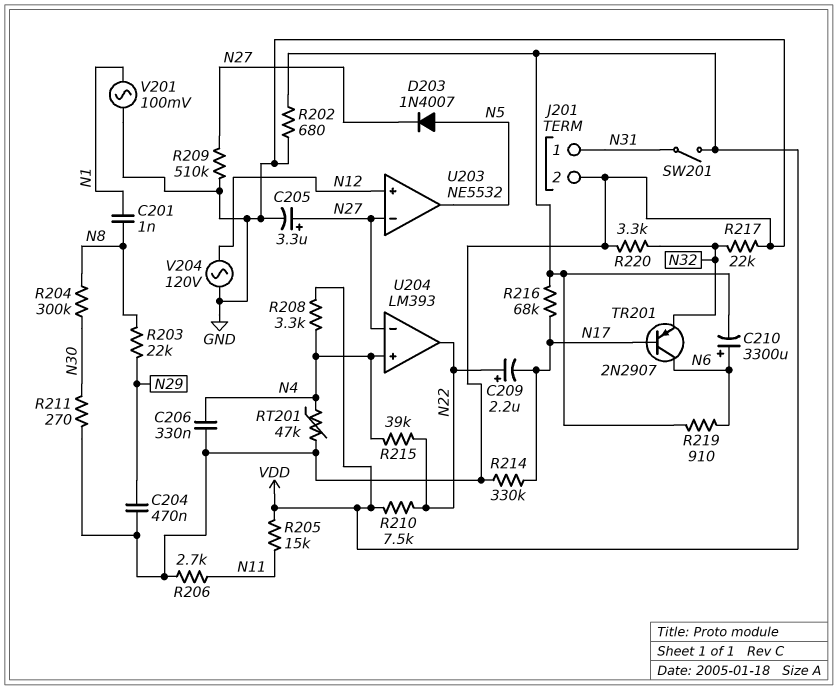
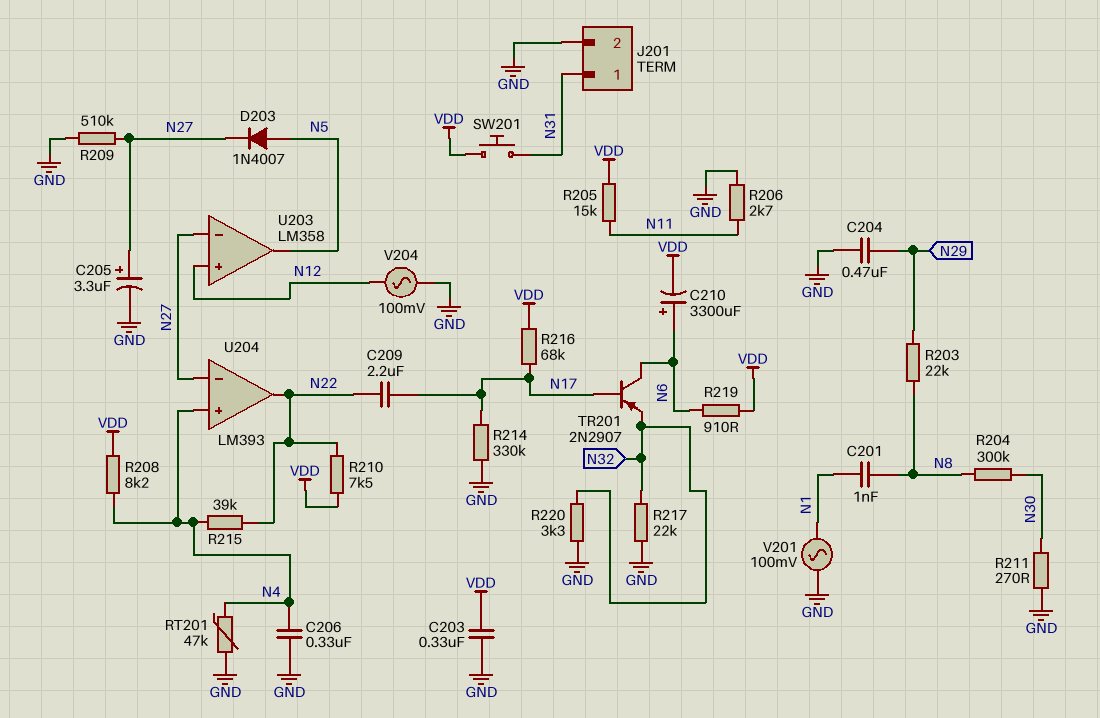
C203: none -> 330nF (GND, VDD)
C209: 2.2uF (plus N22, minus N17) -> 2.2uF (N17, N22)
R202: 680 (GND, VDD) -> none
R208: 3.3k (N4, VDD) -> 8.2k (N4, VDD)
SW201: switch (N31, VDD) -> button (N31, VDD)
U203: NE5532 -> LM358
V204: AC 120V (GND, N12) -> AC 100mV (GND, N12)

